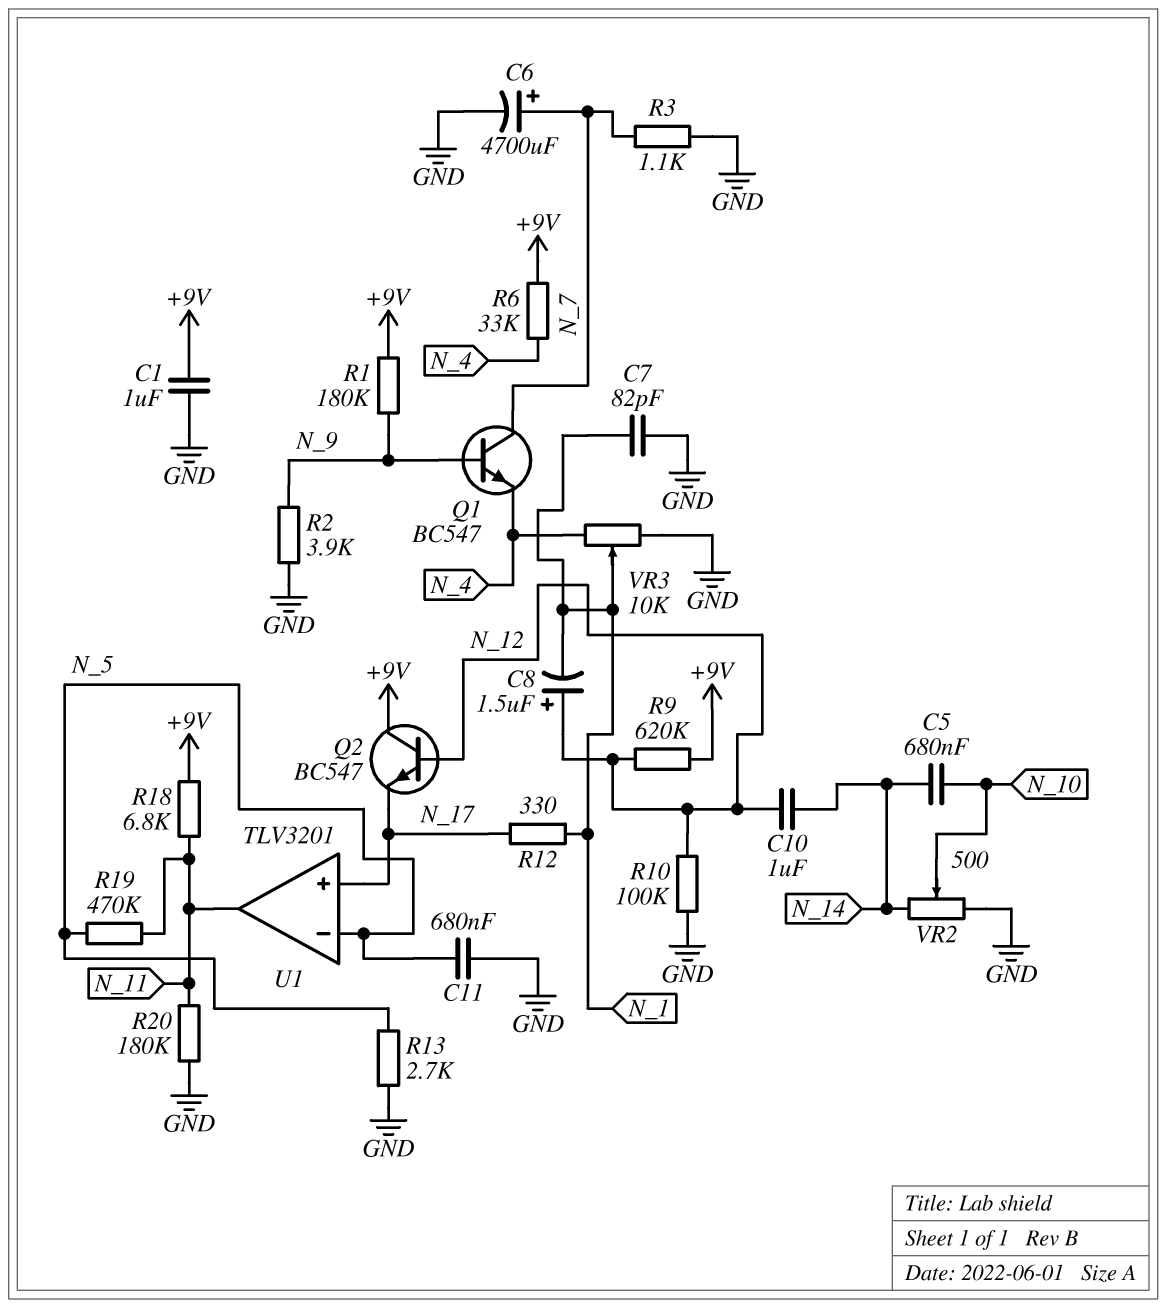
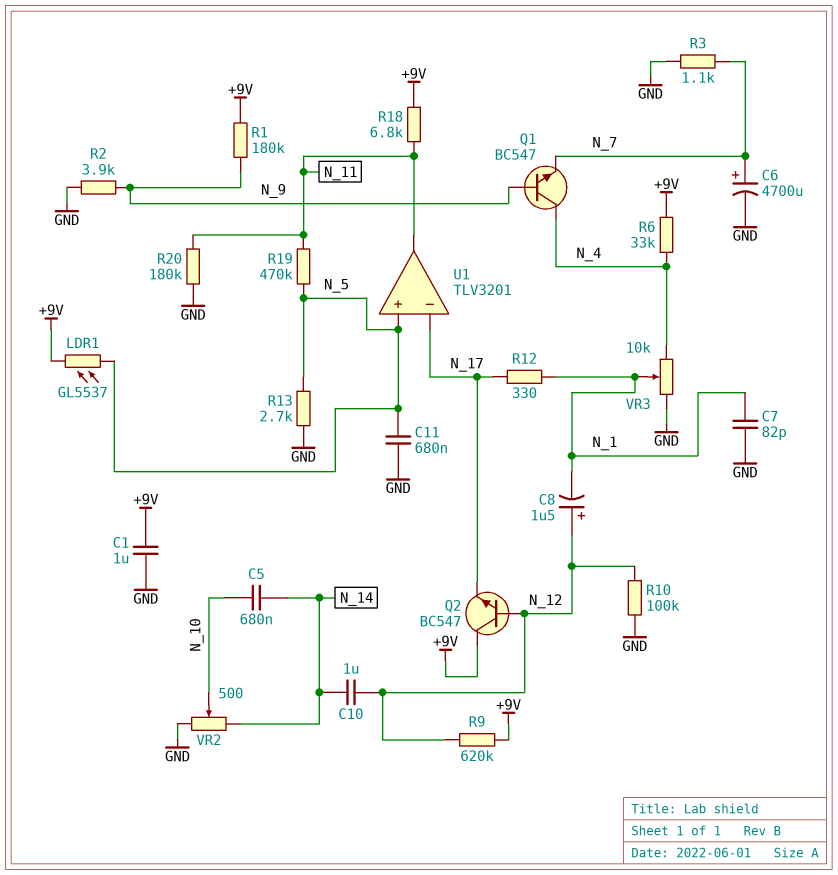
LDR1: none -> GL5537 (+9V, N_5)
Q1: NPN BC547 (B N_9, C N_7, E N_4) -> NPN BC547 (B N_9, C N_4, E N_7)
U1 pin in+: N_17 -> N_5
U1 pin in-: N_5 -> N_17

